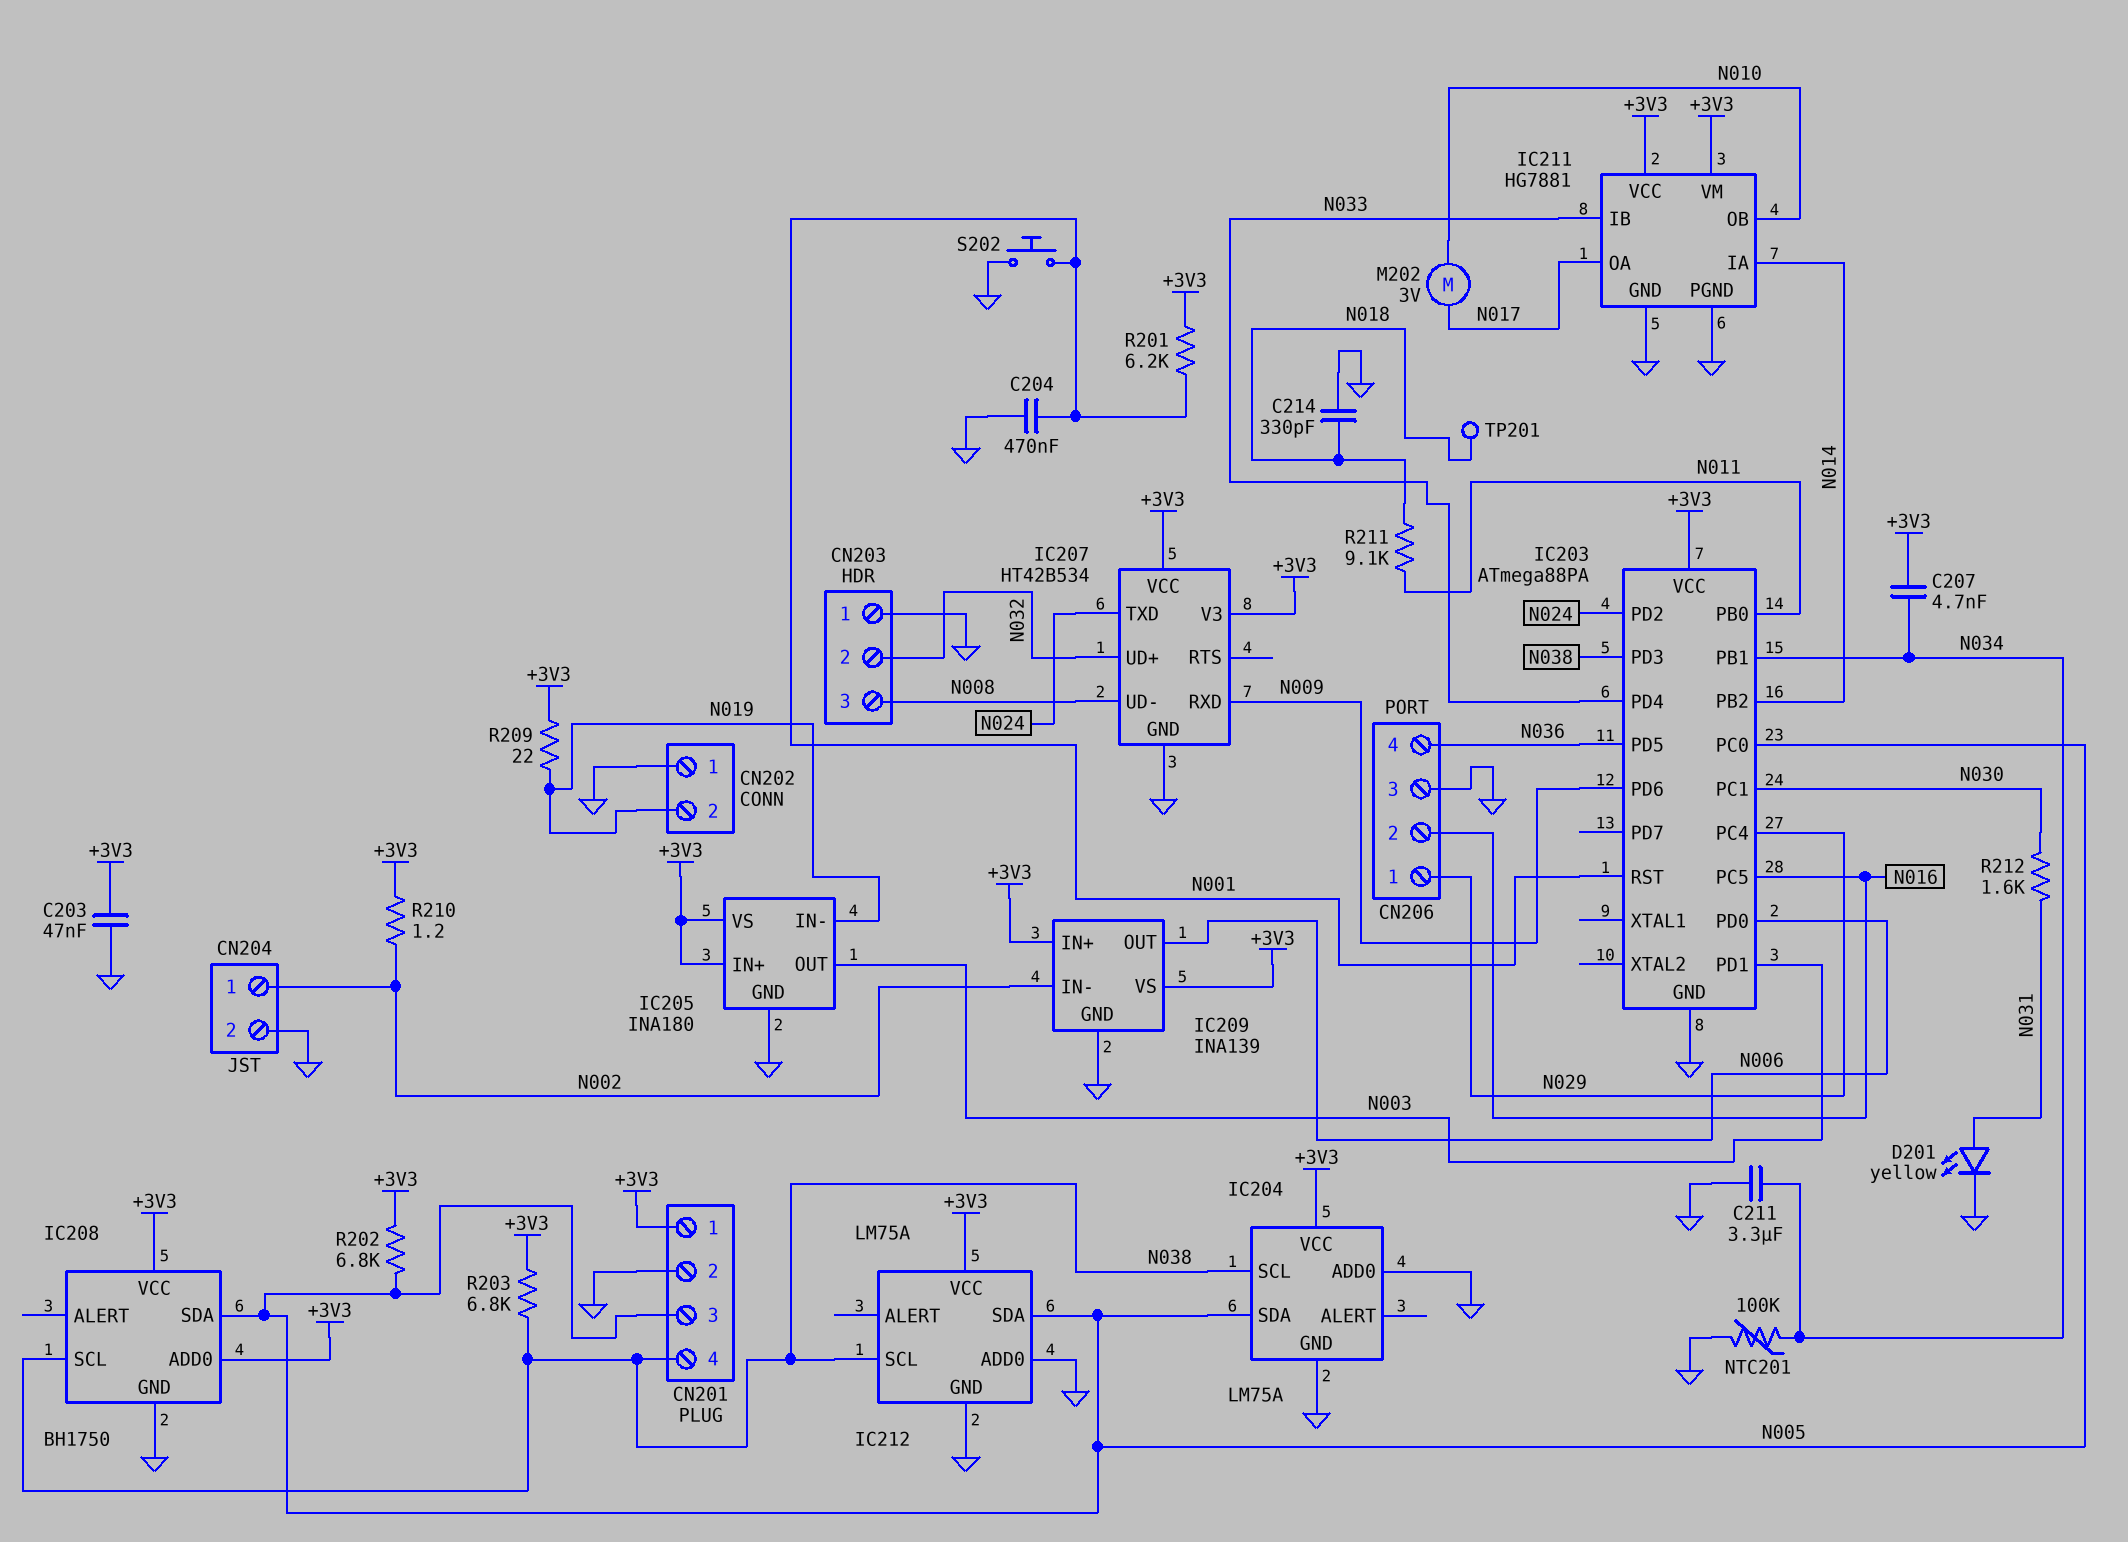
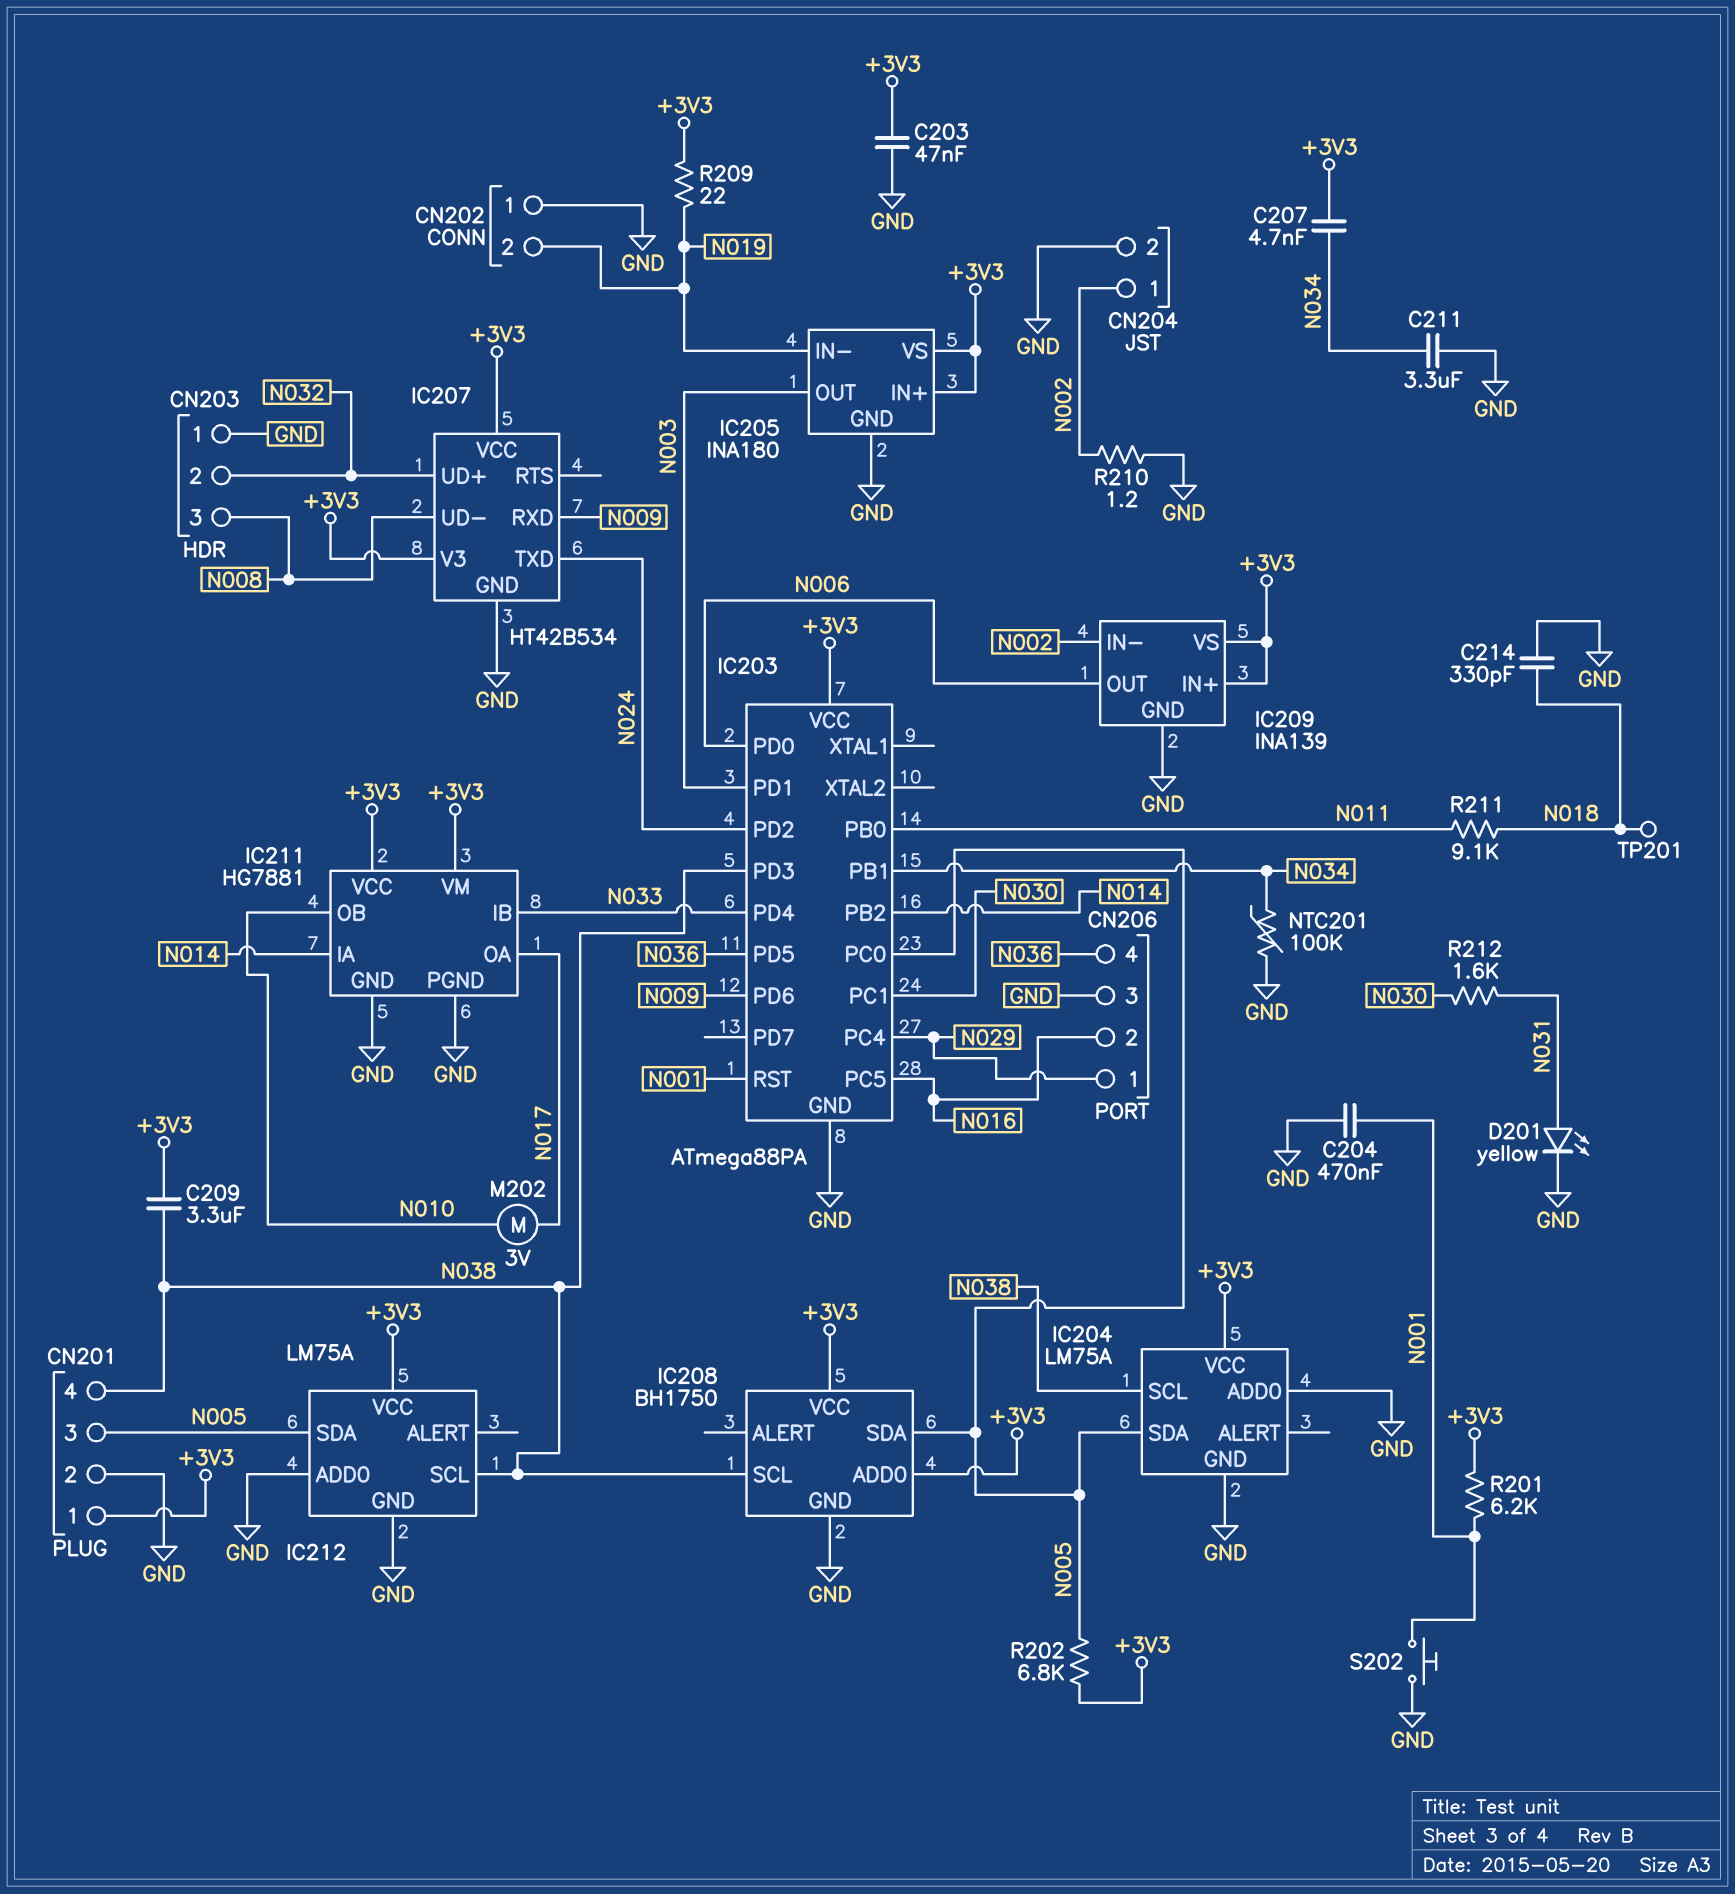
C209: none -> 3.3uF (+3V3, N038)
R203: 6.8k (+3V3, N038) -> none
R210: 1.2 (+3V3, N002) -> 1.2 (GND, N002)

